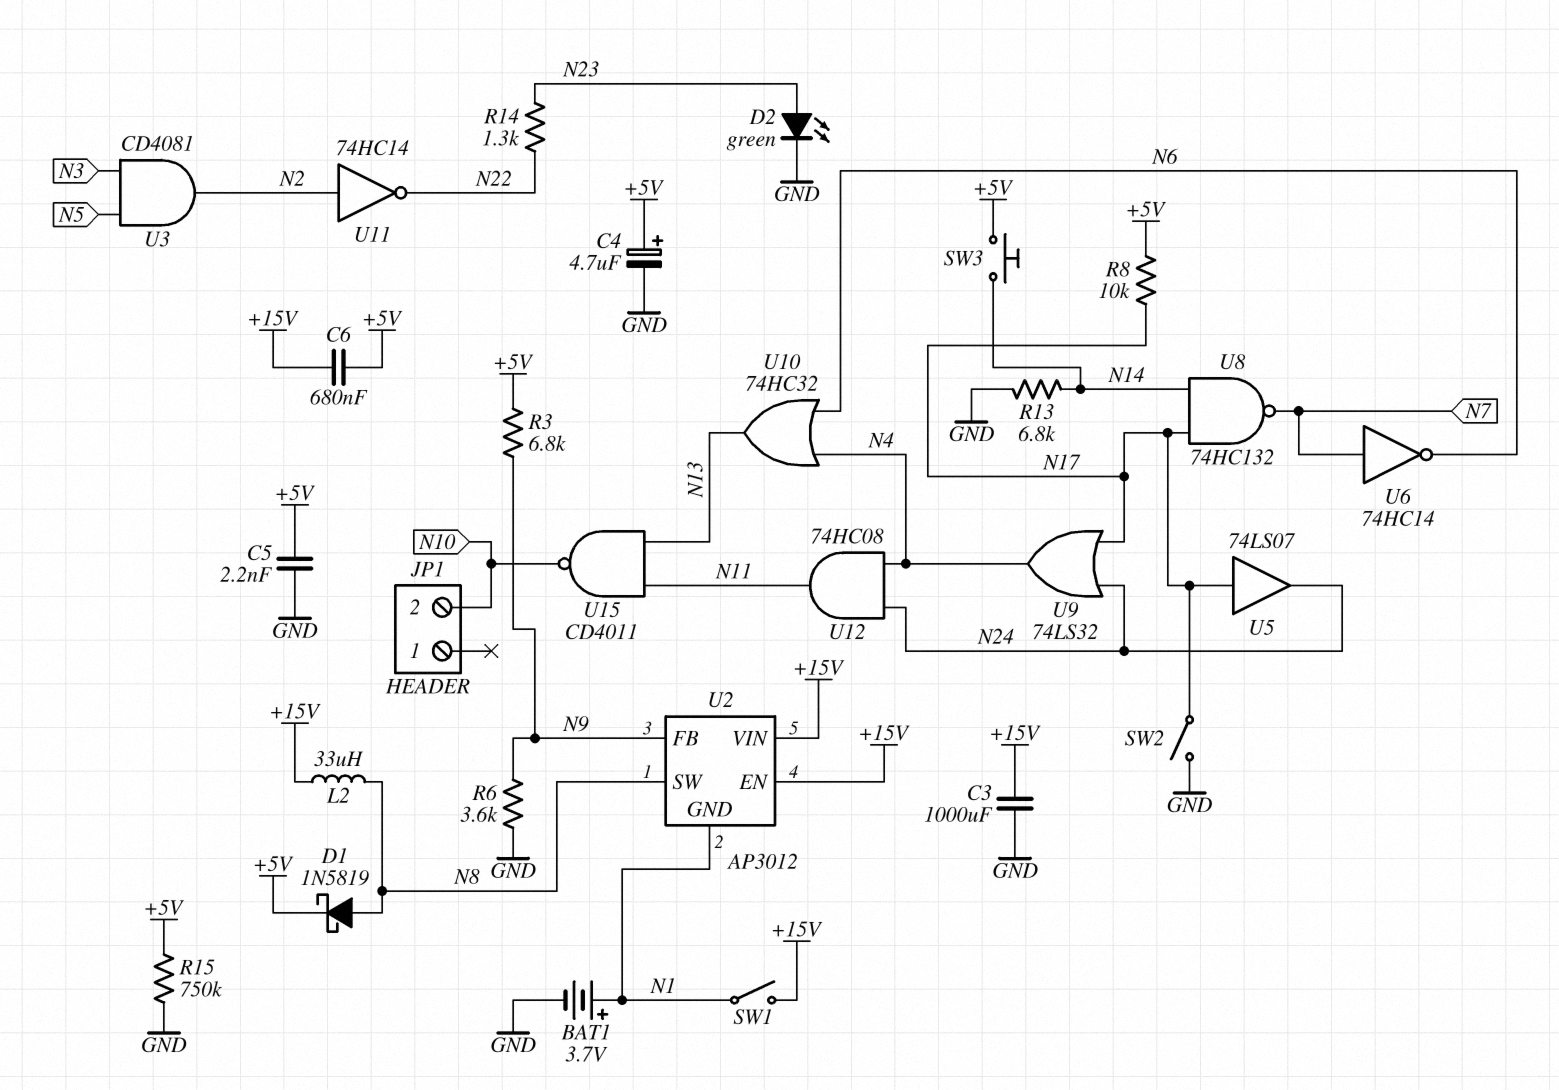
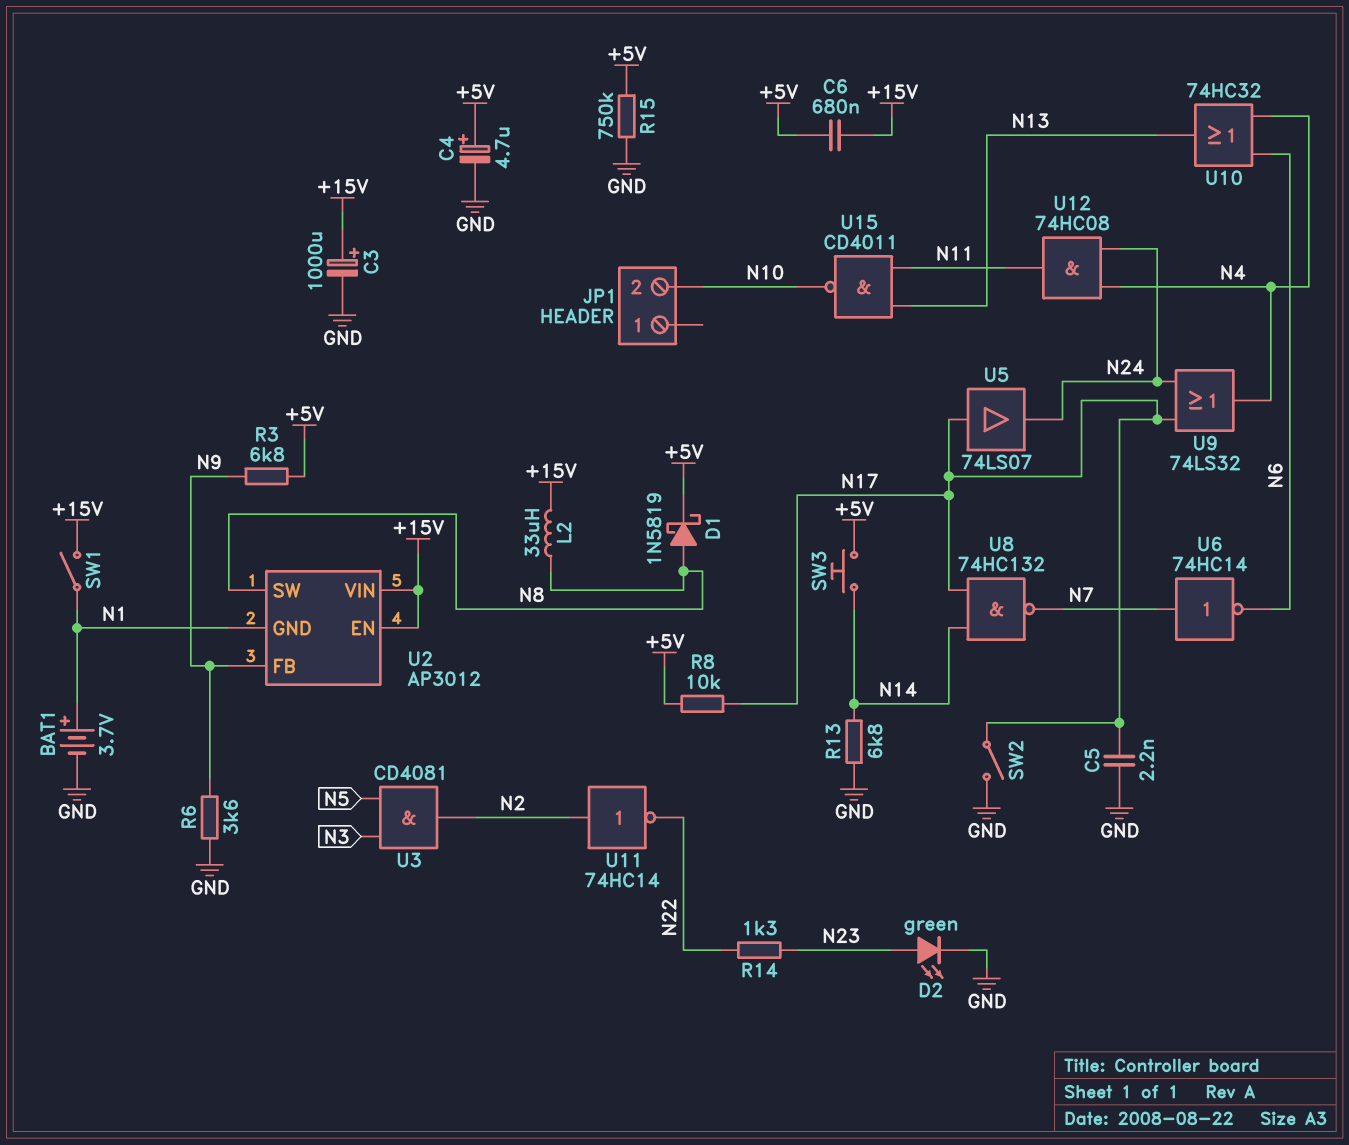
C3: 1000uF (+15V, GND) -> 1000uF (plus +15V, minus GND)
C5: 2.2nF (+5V, GND) -> 2.2nF (GND, N17)

